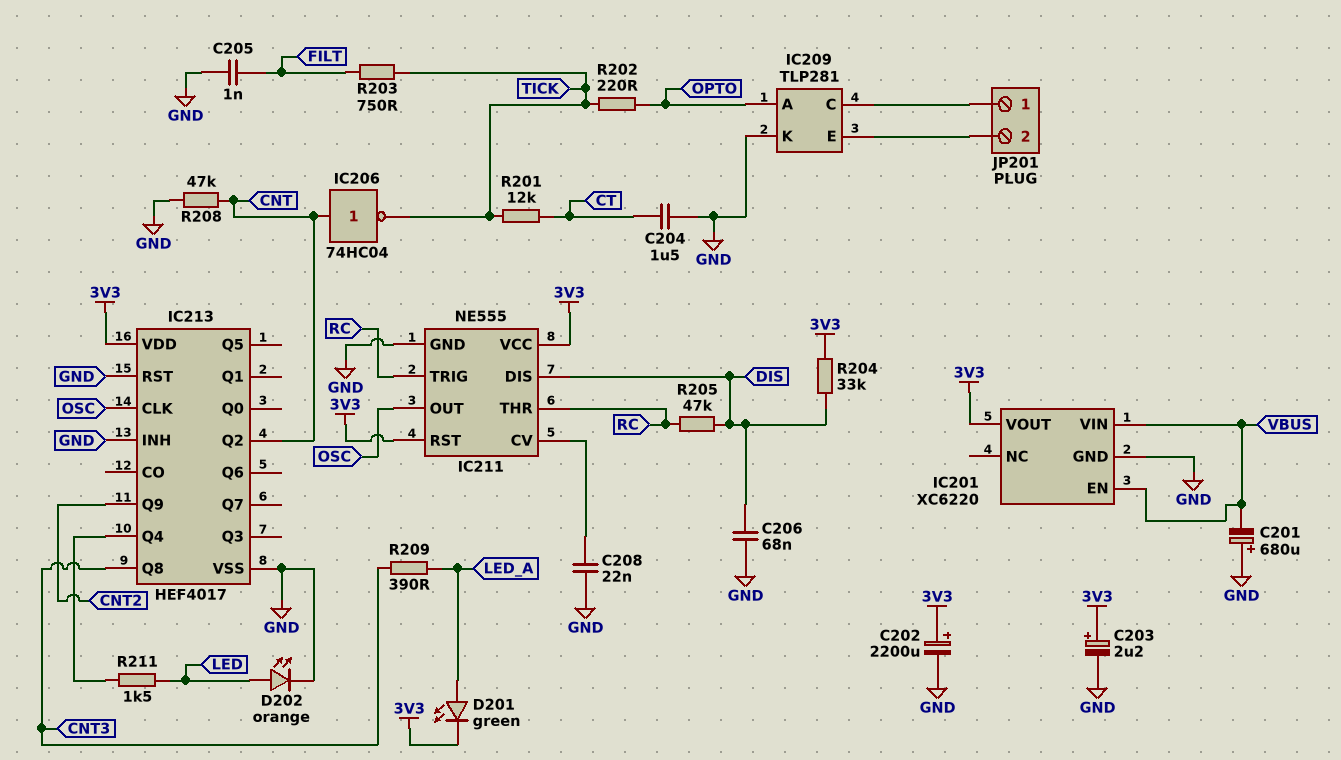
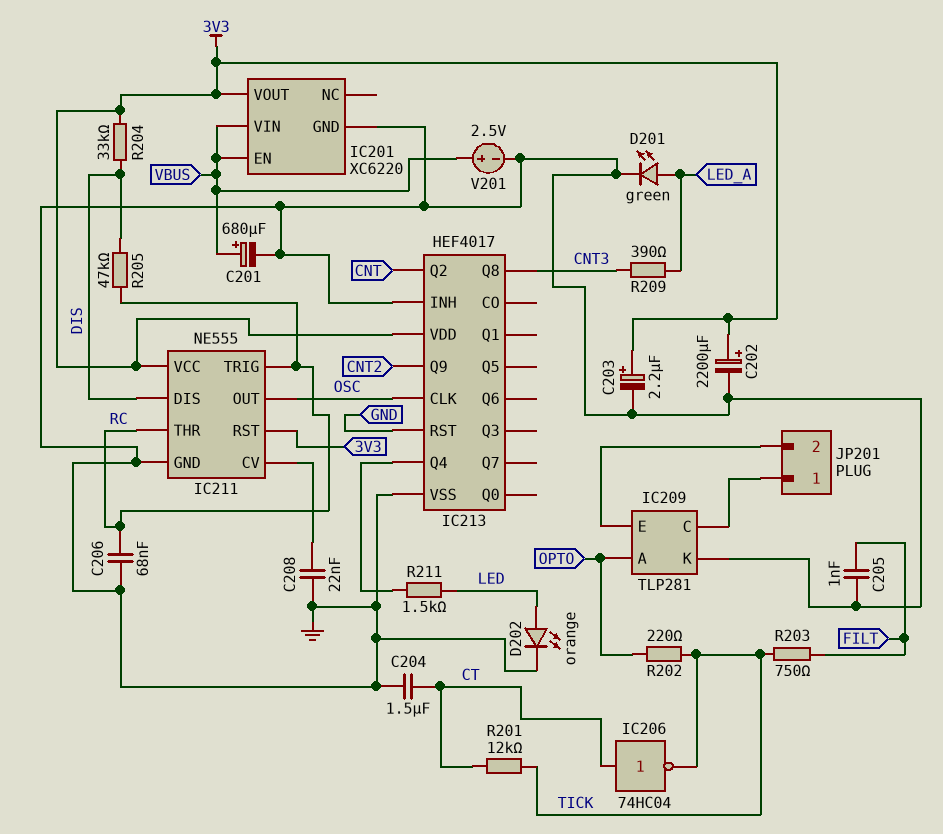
C201: 680uF (plus GND, minus VBUS) -> 680uF (plus VBUS, minus GND)
C206: 68nF (DIS, GND) -> 68nF (GND, RC)
D201: LED green (A LED_A, K 3V3) -> LED green (A LED_A, K GND)
IC206: NOT 74HC04 (in CNT, out TICK) -> NOT 74HC04 (in CT, out TICK)
R208: 47k (CNT, GND) -> none
V201: none -> 2.5V (plus VBUS, minus GND)

